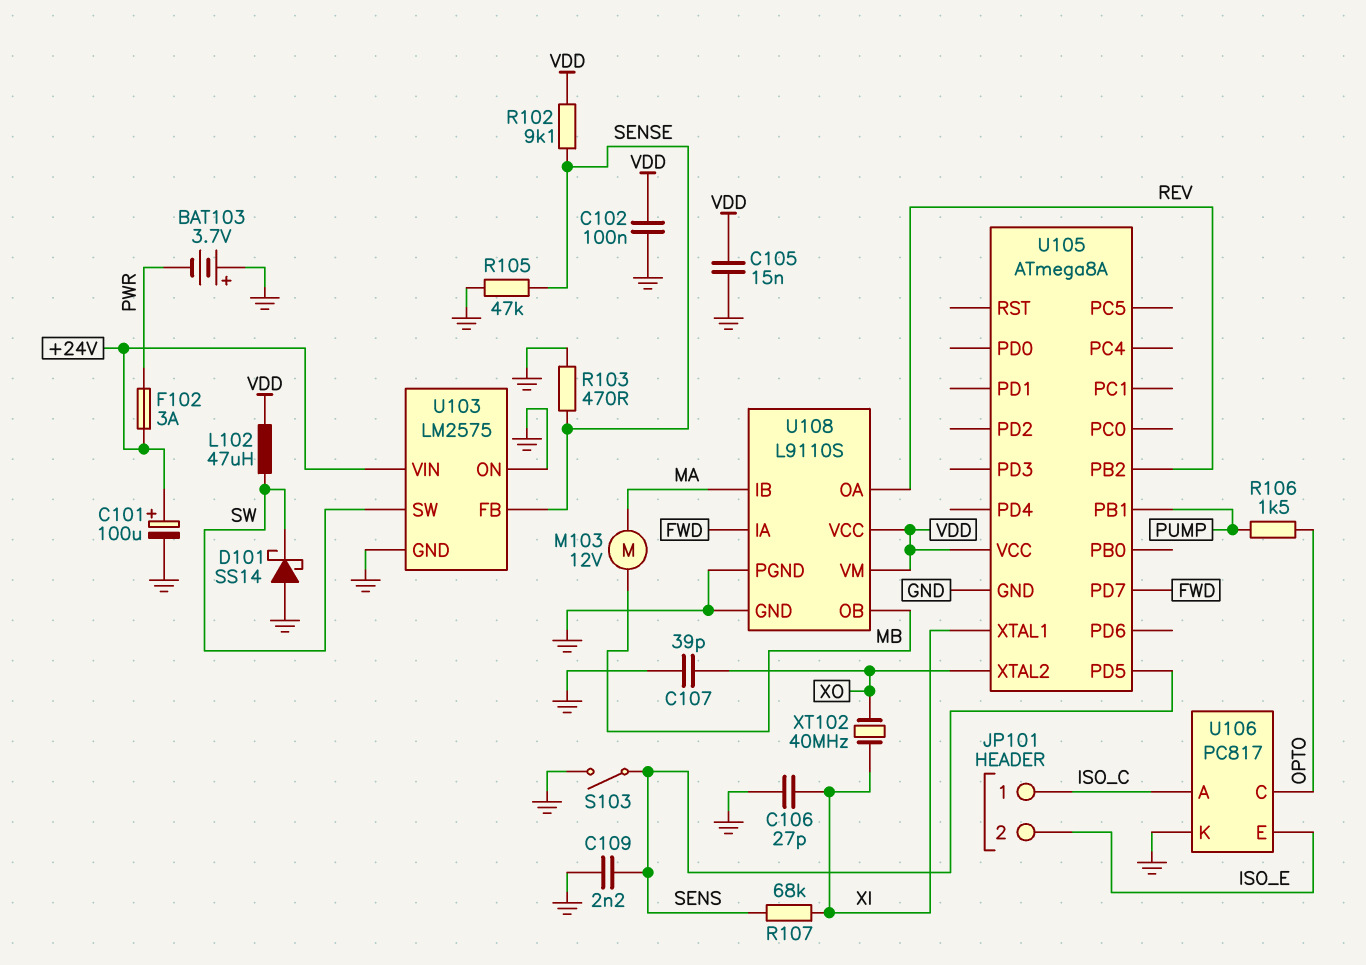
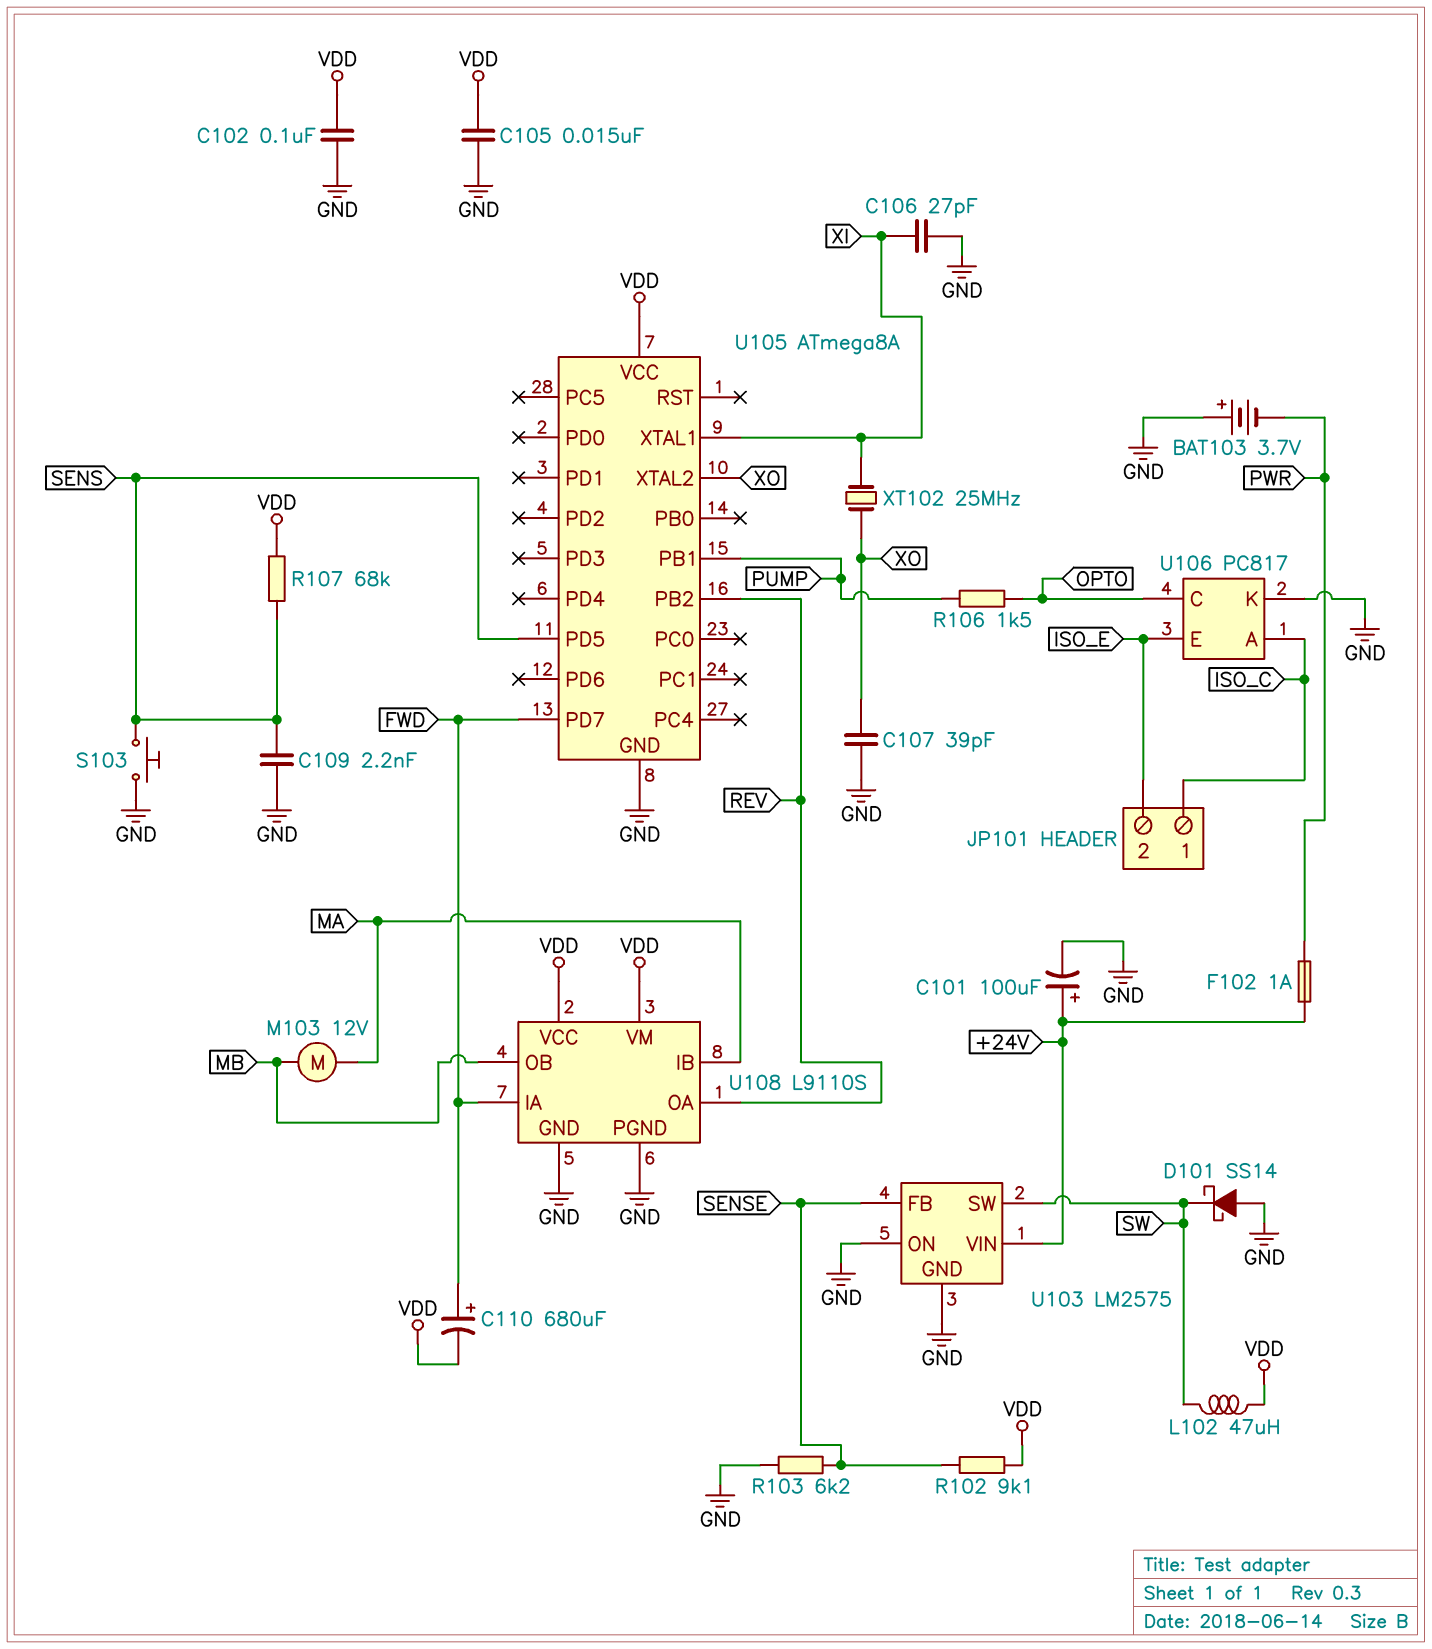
C110: none -> 680uF (plus FWD, minus VDD)
F102: 3A (+24V, PWR) -> 1A (+24V, PWR)
R103: 470 (GND, SENSE) -> 6.2k (GND, SENSE)
R105: 47k (GND, SENSE) -> none
R107: 68k (SENS, XI) -> 68k (SENS, VDD)
S103: switch (GND, SENS) -> button (GND, SENS)
XT102: 40MHz (XI, XO) -> 25MHz (XI, XO)

